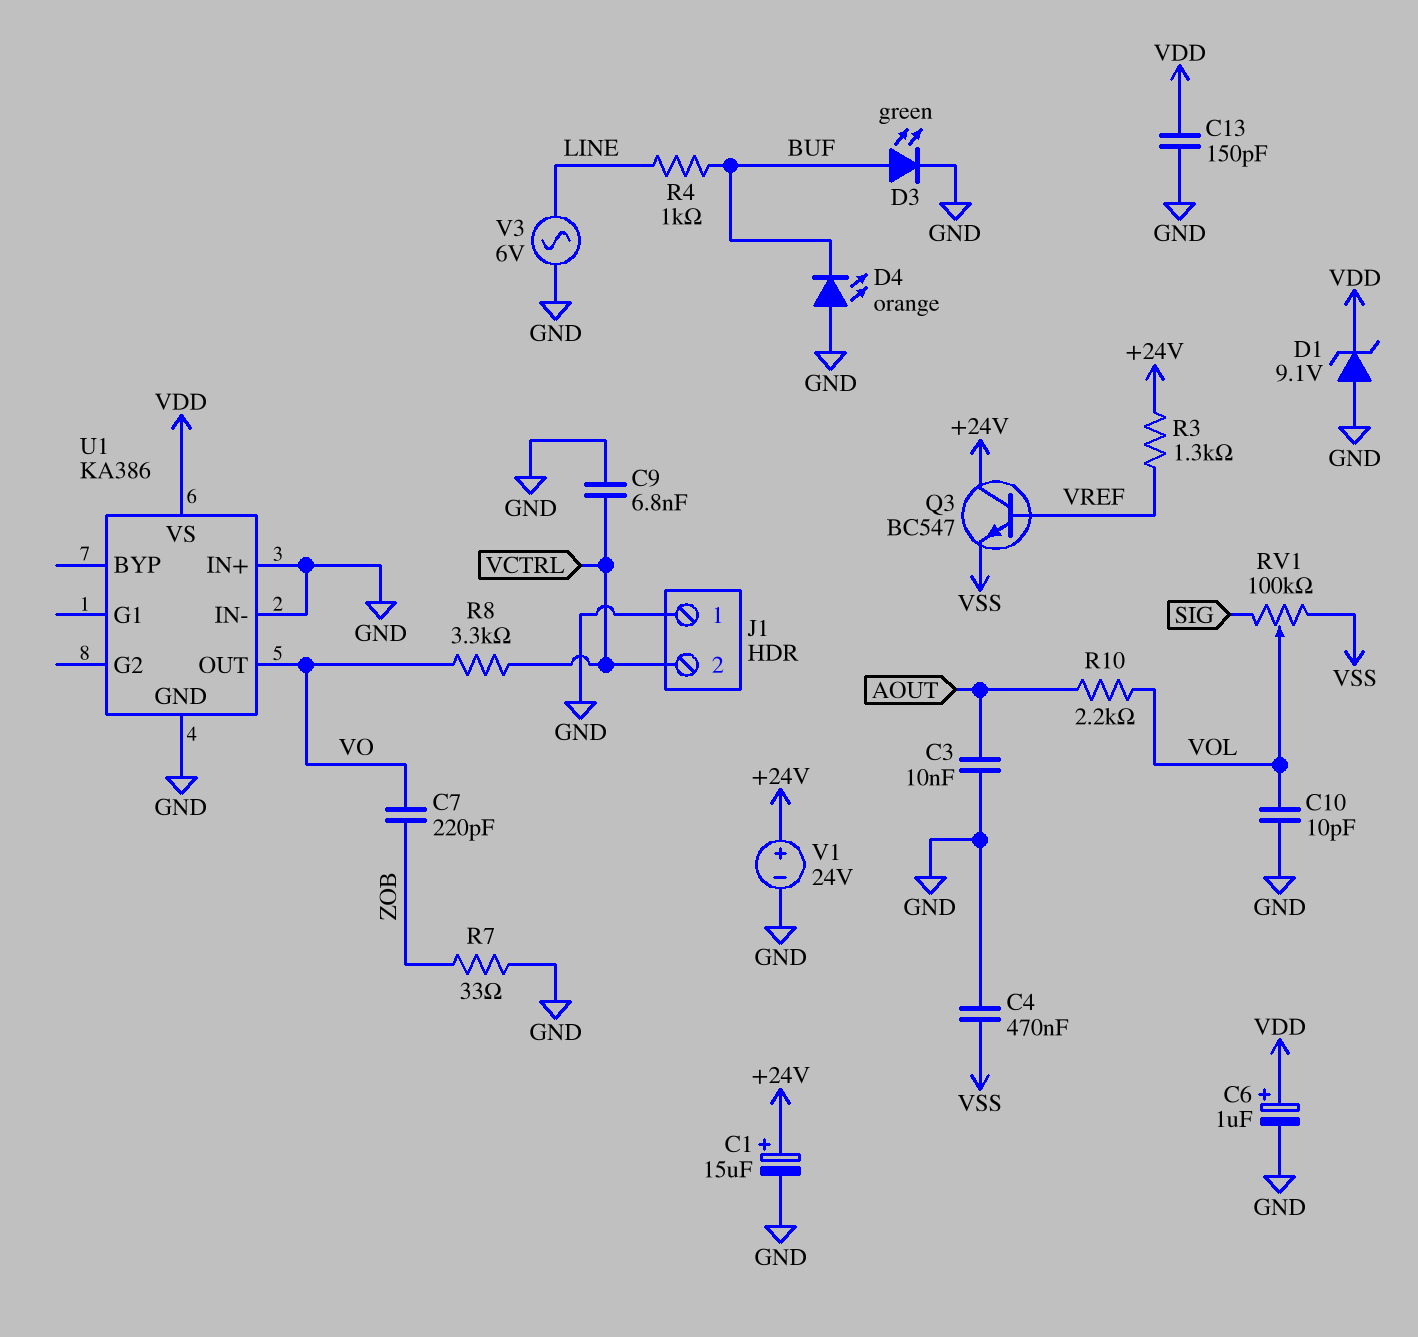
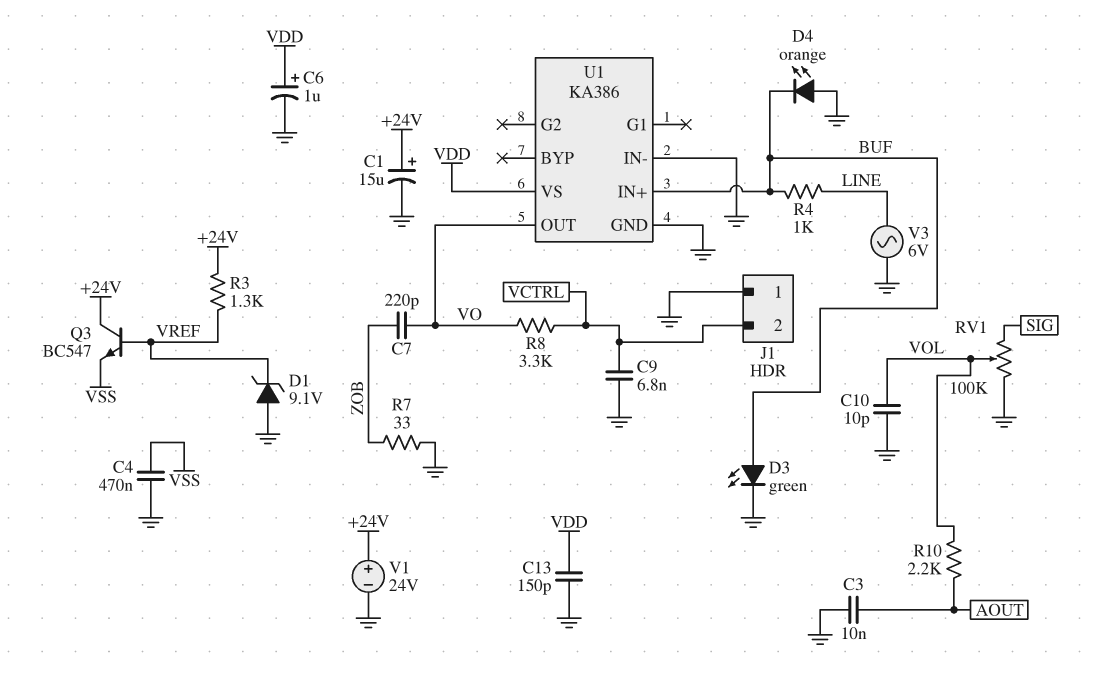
D1: zener 9.1V (A GND, K VDD) -> zener 9.1V (A GND, K VREF)
RV1: 100k (SIG, VSS, wiper VOL) -> 100k (GND, SIG, wiper VOL)
U1 pin IN+: GND -> BUF

